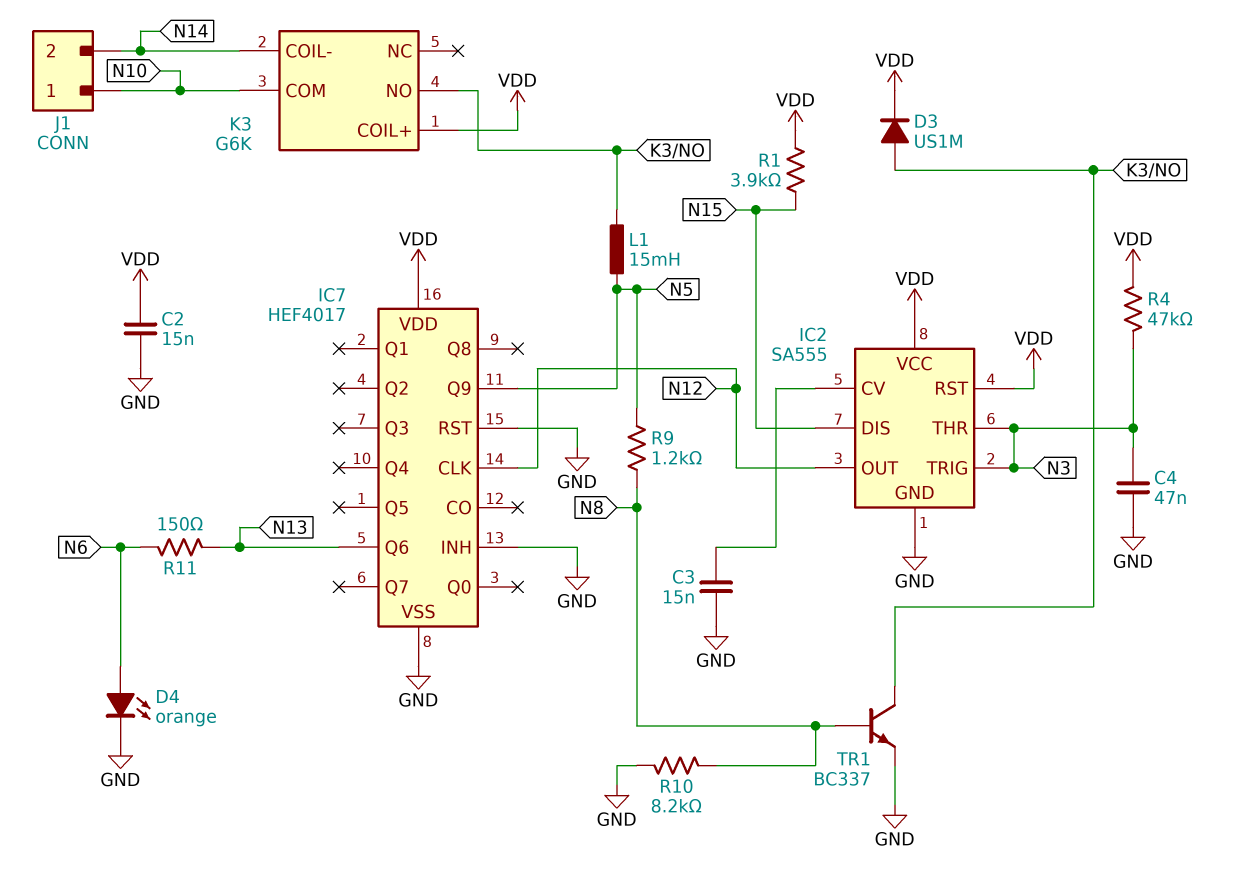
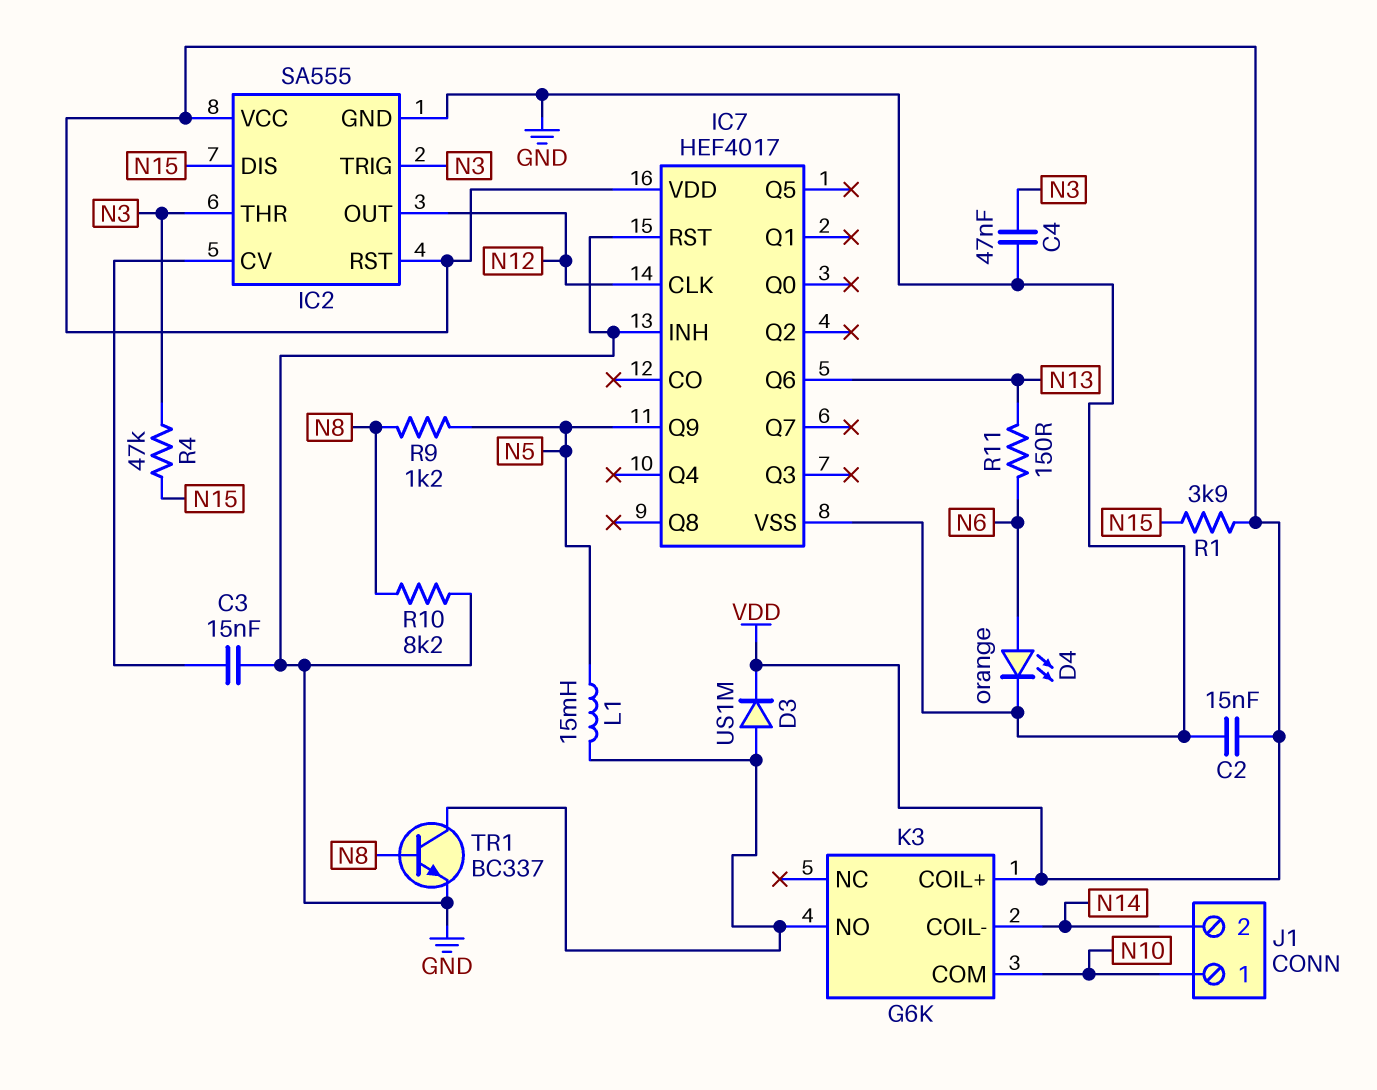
R4: 47k (N3, VDD) -> 47k (N3, N15)

